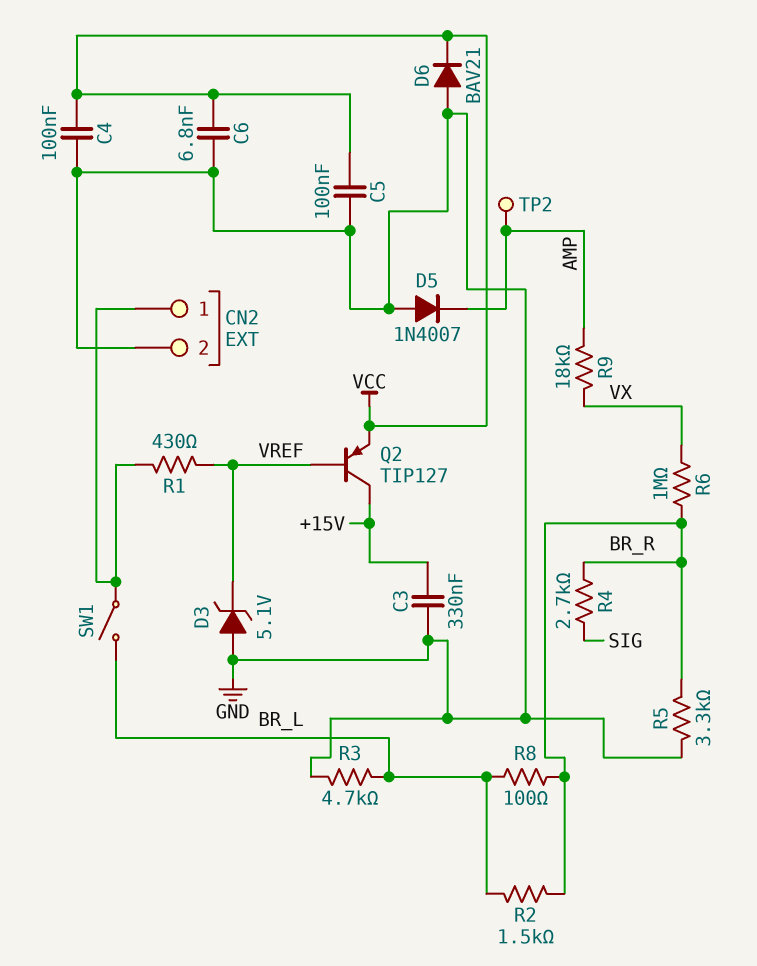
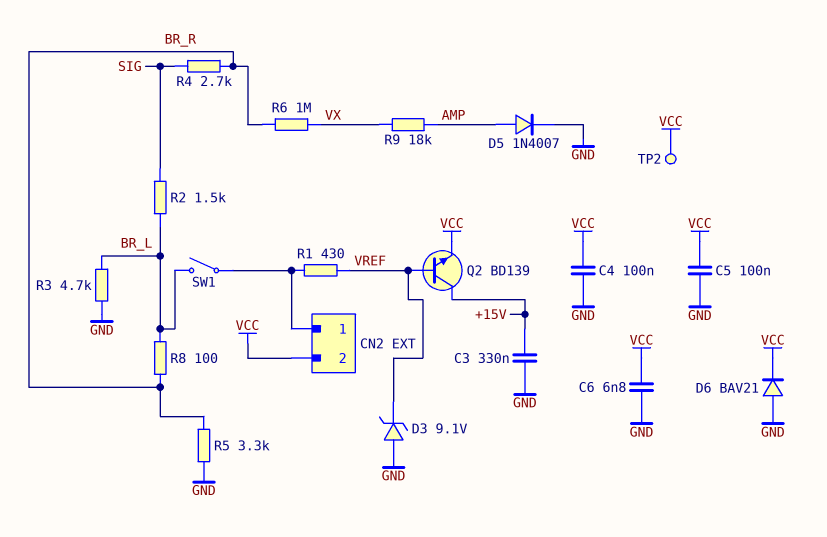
CN2 pin 2: GND -> VCC
D3: zener 5.1V (A GND, K VREF) -> zener 9.1V (A GND, K VREF)
D5: diode 1N4007 (A GND, K AMP) -> diode 1N4007 (A AMP, K GND)
Q2: PNP TIP127 (B VREF, C +15V, E VCC) -> NPN BD139 (B VREF, C +15V, E VCC)
R2: 1.5k (BR_L, BR_R) -> 1.5k (BR_L, SIG)
TP2: test point (AMP) -> test point (VCC)

